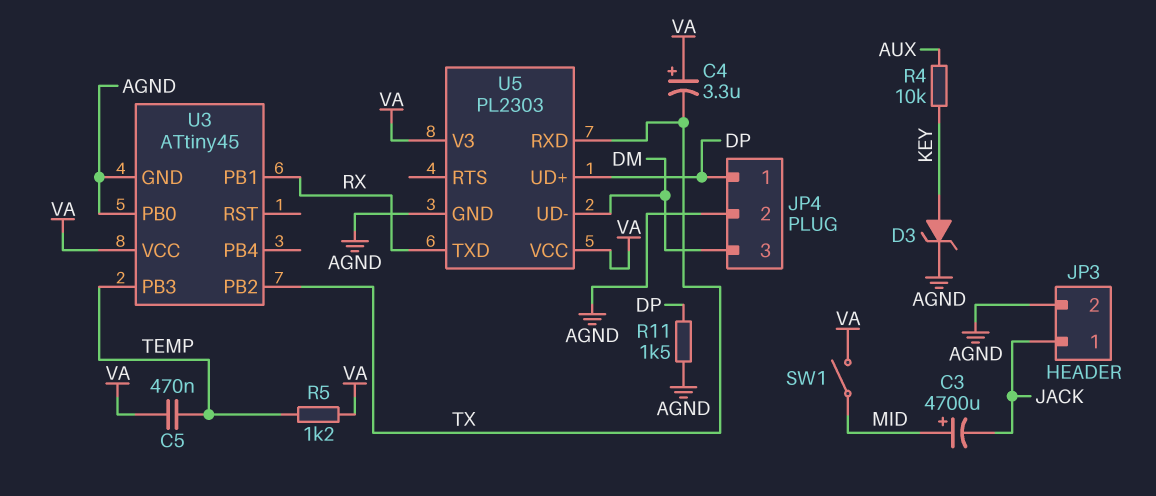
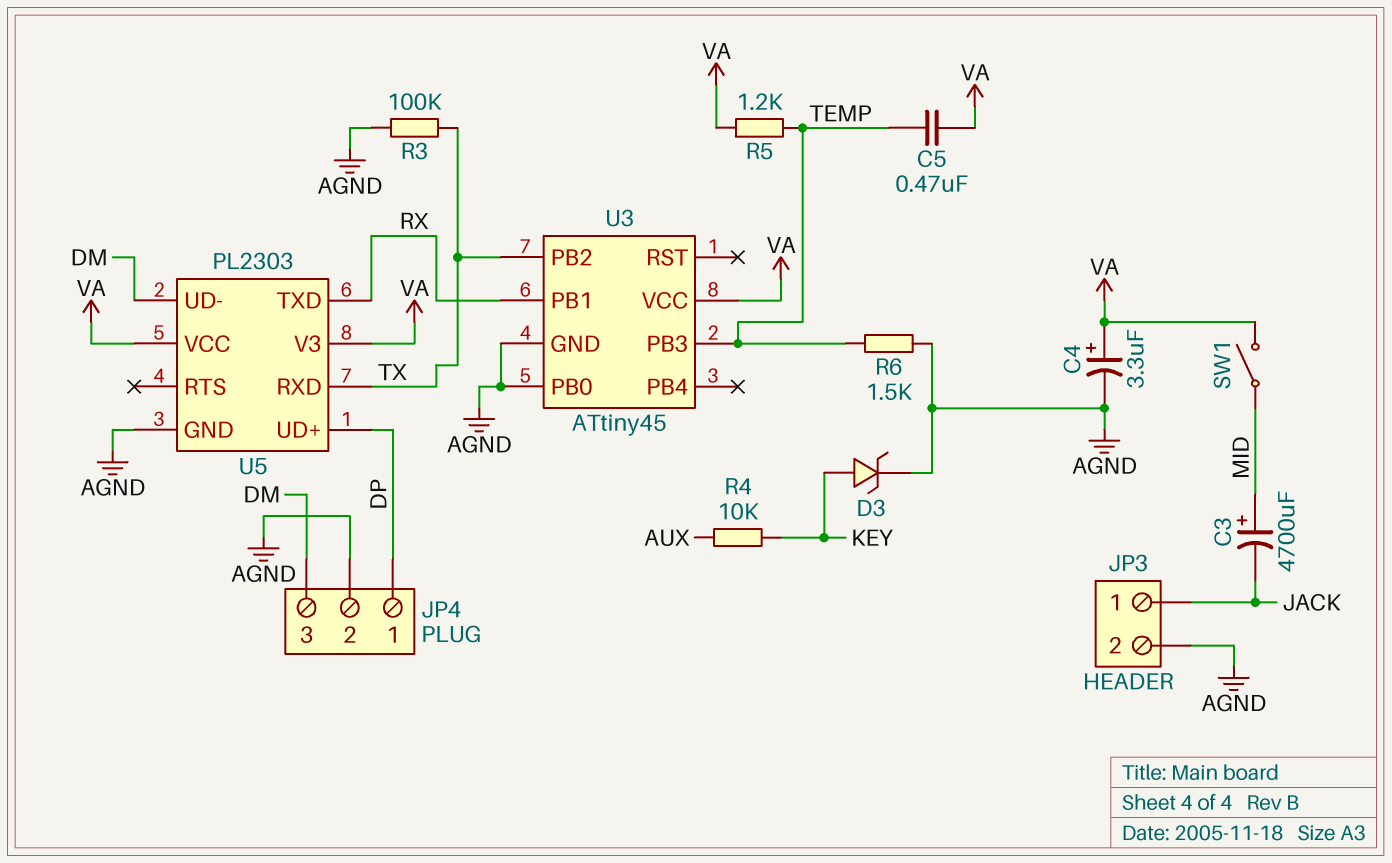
C4: 3.3uF (plus VA, minus TX) -> 3.3uF (plus VA, minus AGND)
R3: none -> 100k (AGND, TX)
R6: none -> 1.5k (AGND, TEMP)
R11: 1.5k (AGND, DP) -> none

